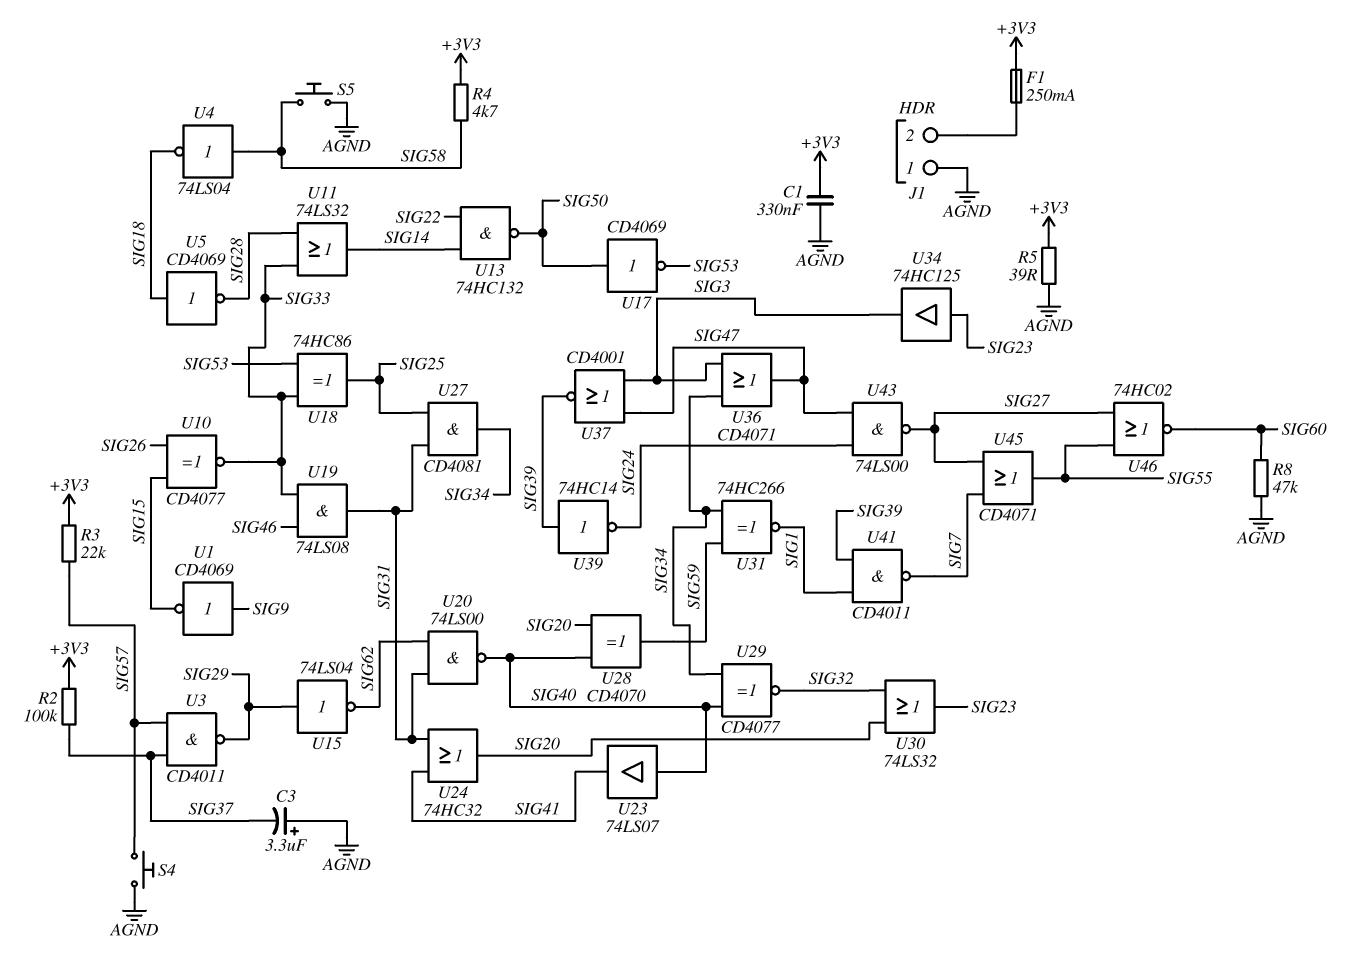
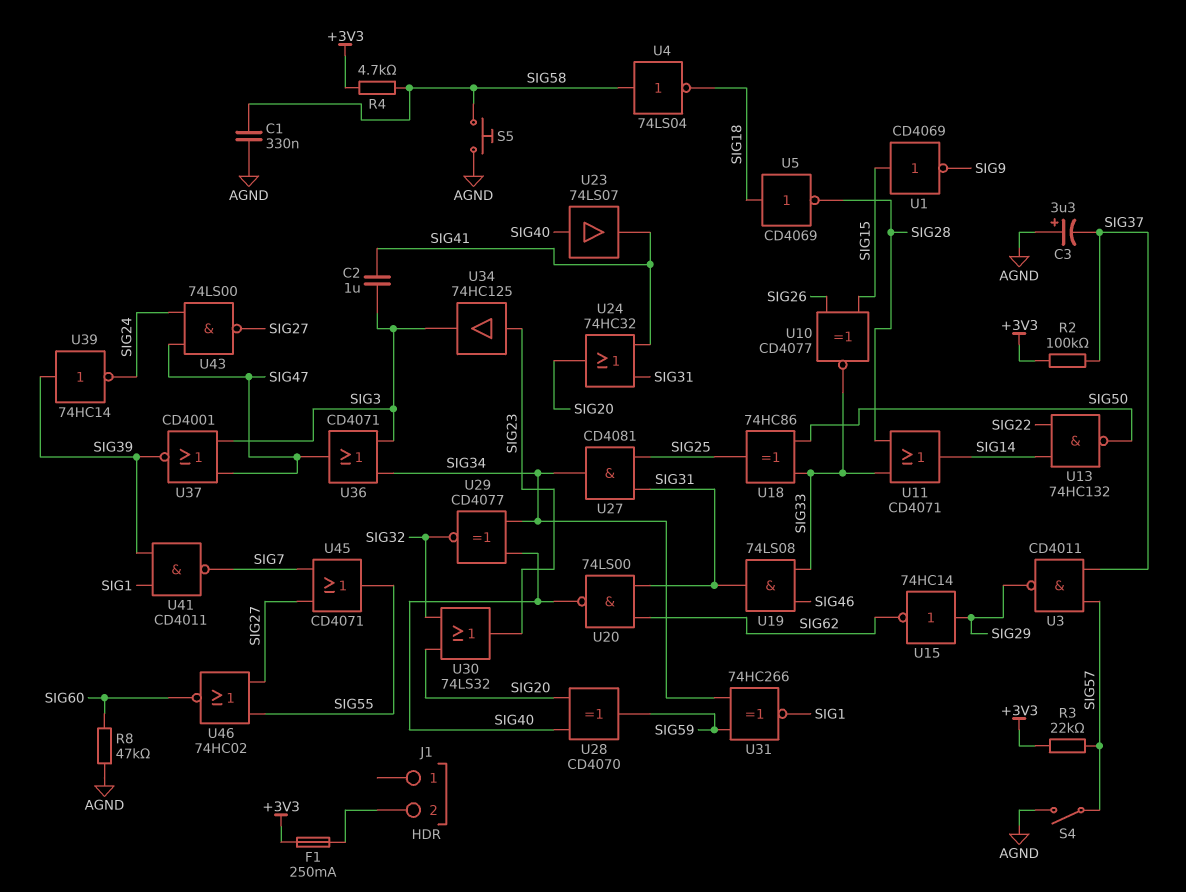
C1: 330nF (+3V3, AGND) -> 330nF (AGND, SIG58)
C2: none -> 1uF (SIG3, SIG41)
J1 pin 1: AGND -> none
R5: 39 (+3V3, AGND) -> none
S4: button (AGND, SIG57) -> switch (AGND, SIG57)
U1: NOT CD4069 (in SIG9, out SIG15) -> NOT CD4069 (in SIG15, out SIG9)
U11: OR 74LS32 (in SIG28, in SIG33, out SIG14) -> OR CD4071 (in SIG28, in SIG33, out SIG14)
U15: NOT 74LS04 (in SIG29, out SIG62) -> NOT 74HC14 (in SIG29, out SIG62)
U17: NOT CD4069 (in SIG50, out SIG53) -> none
U18: XOR 74HC86 (in SIG33, in SIG53, out SIG25) -> XOR 74HC86 (in SIG33, in SIG50, out SIG25)

